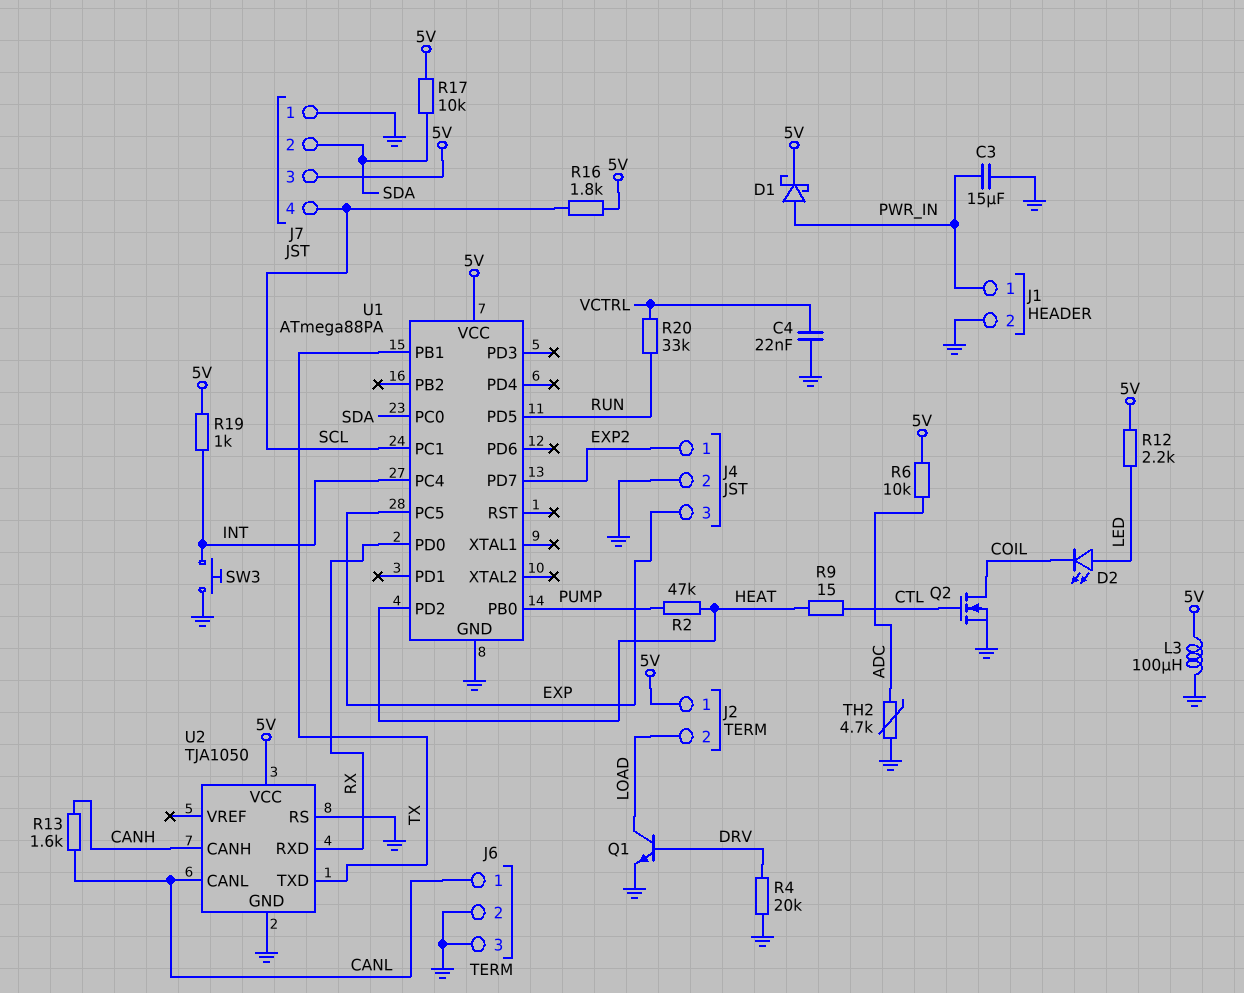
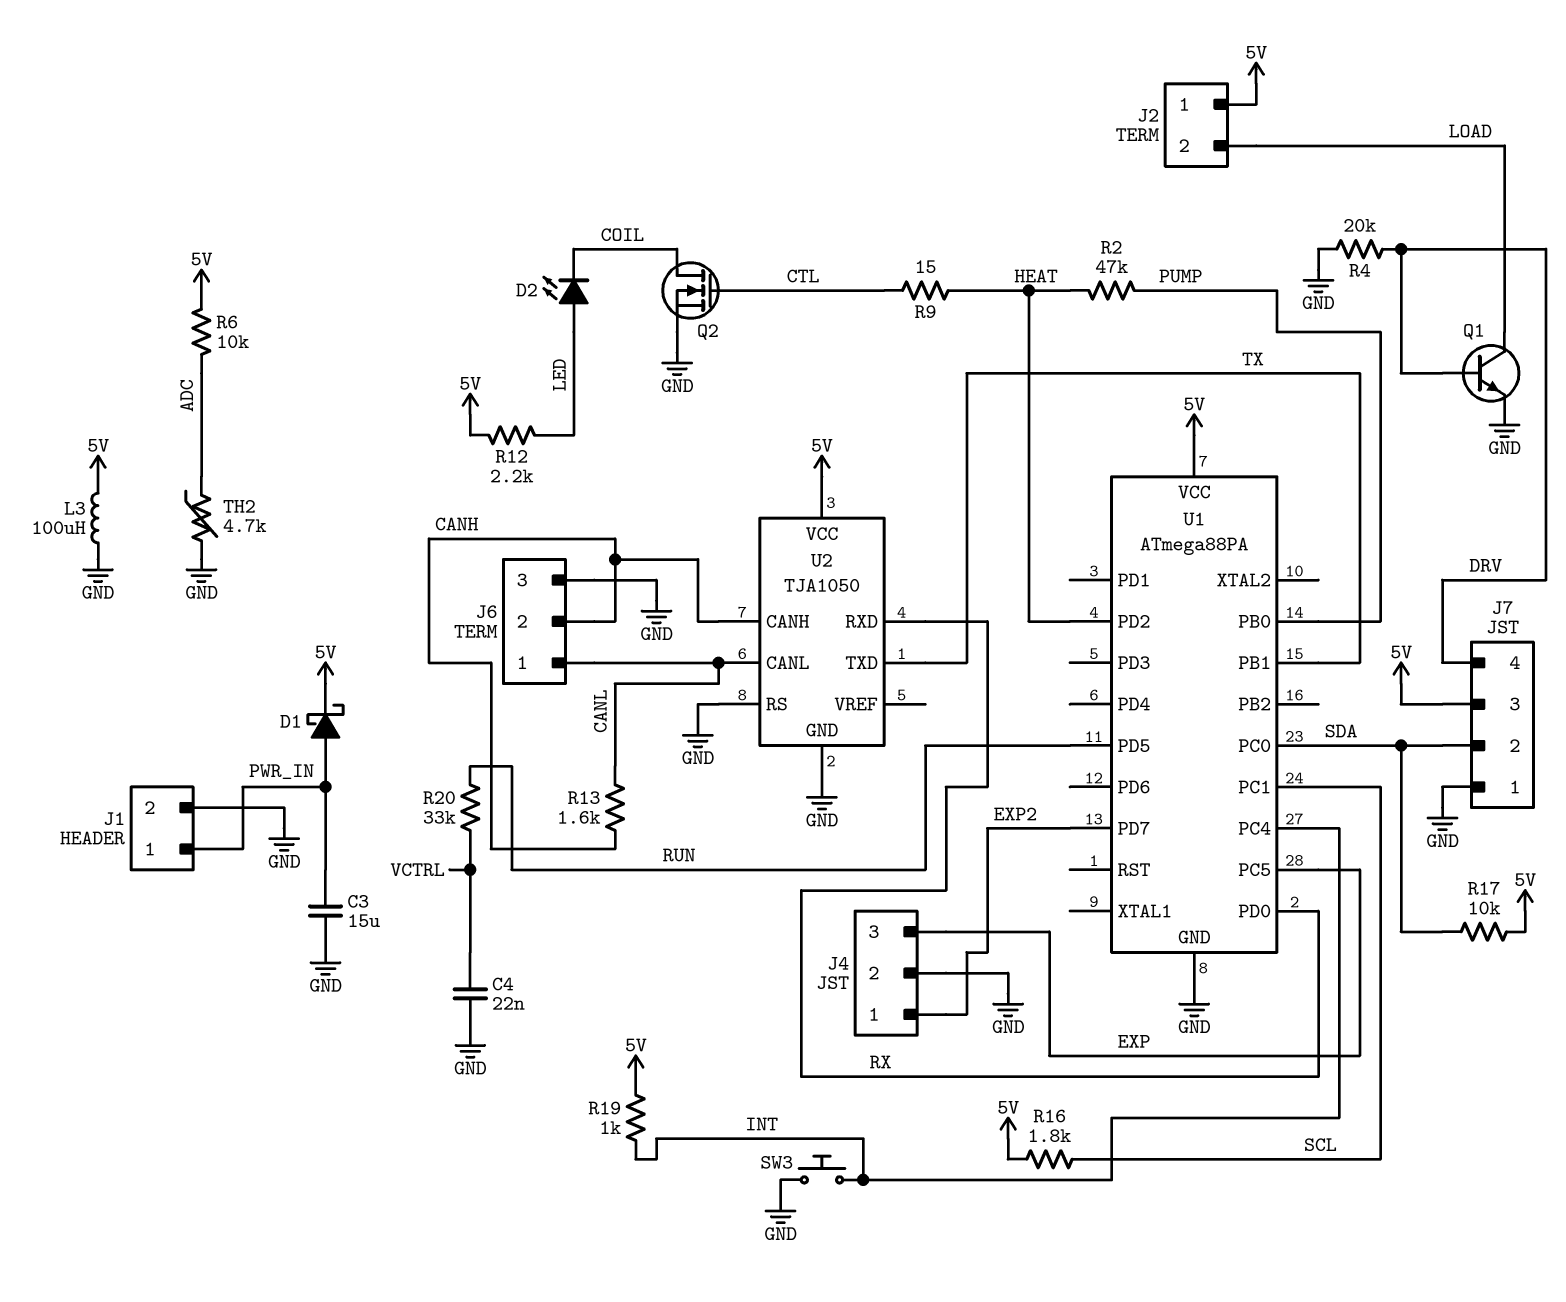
J6 pin 2: GND -> CANH
J7 pin 4: SCL -> DRV

